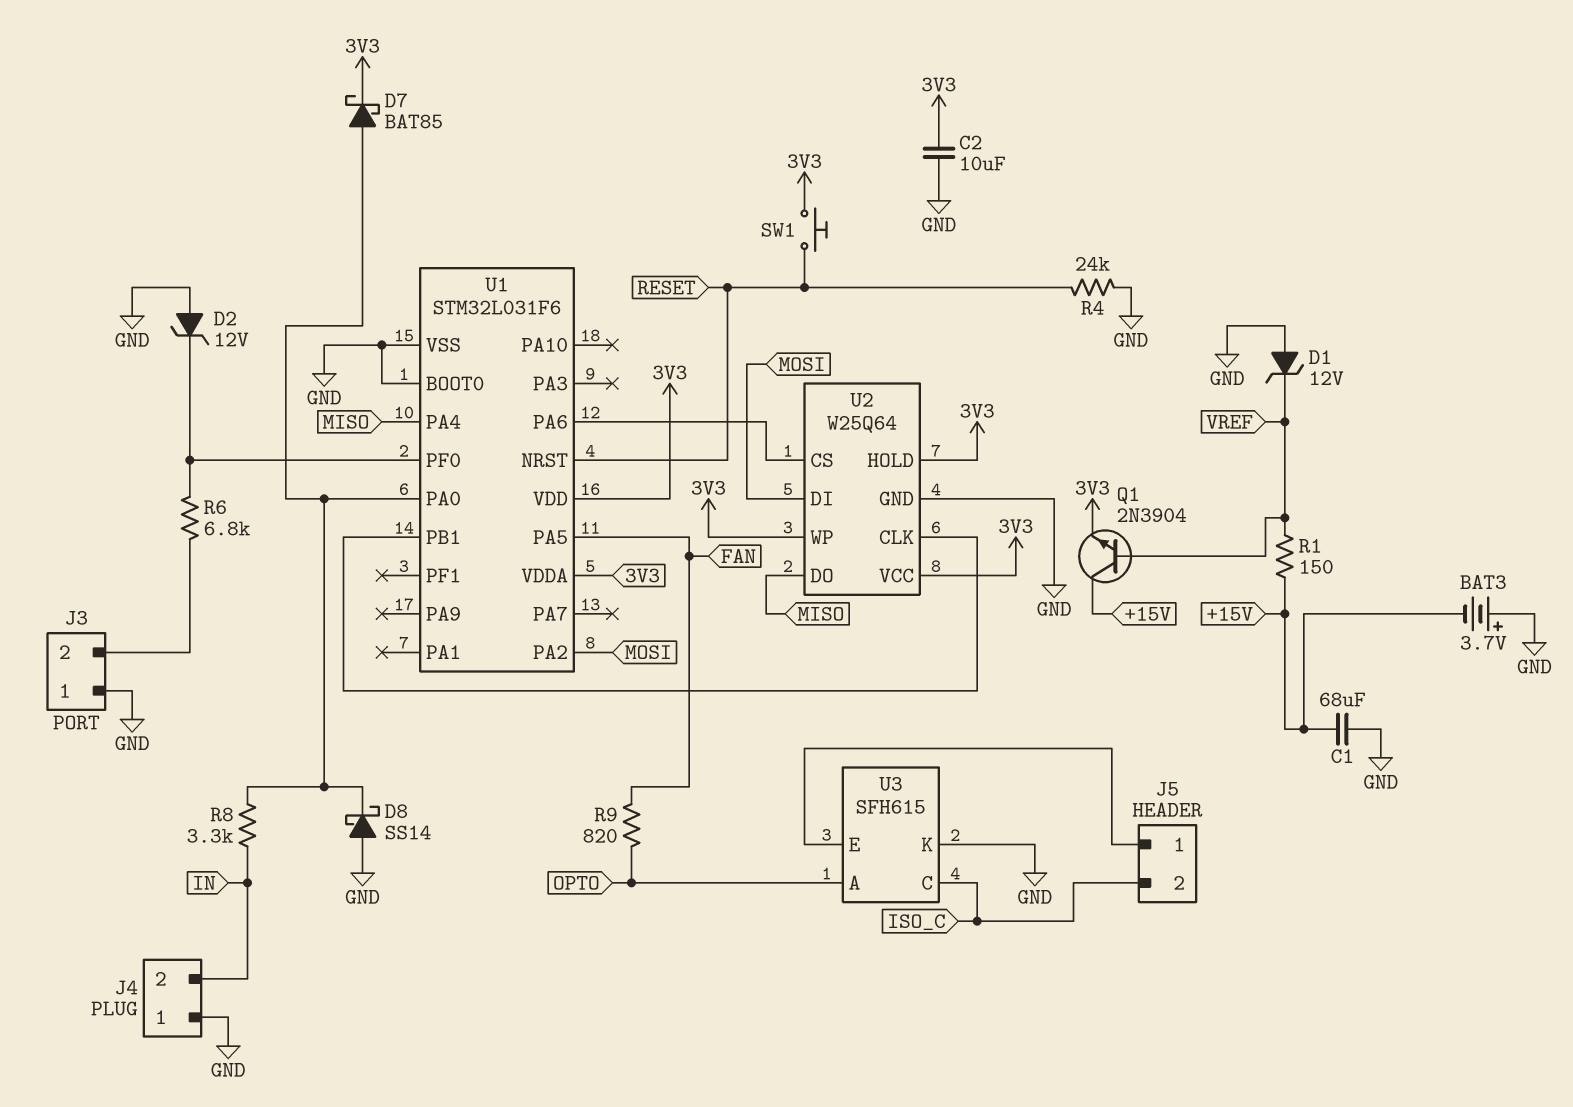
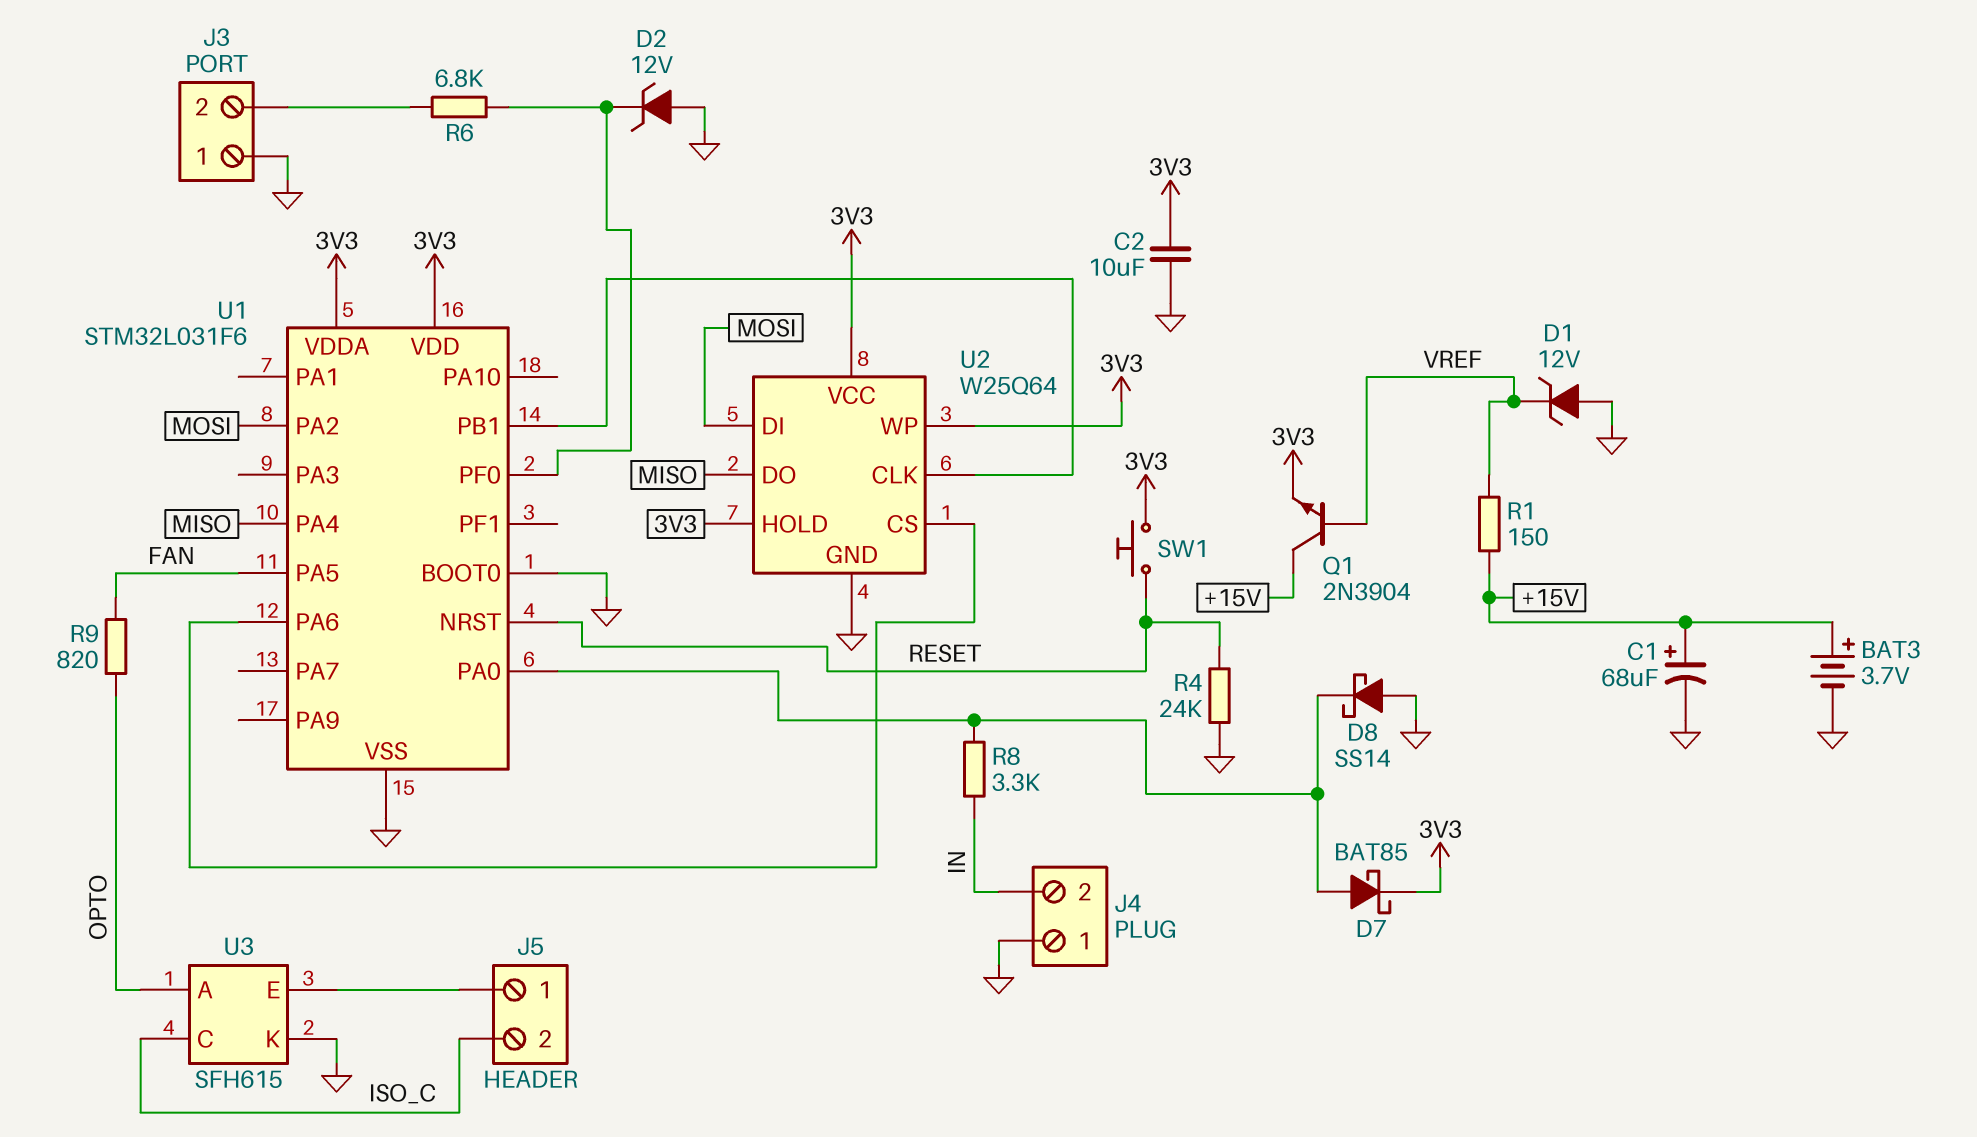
BAT3: 3.7V (plus GND, minus +15V) -> 3.7V (plus +15V, minus GND)
C1: 68uF (+15V, GND) -> 68uF (plus +15V, minus GND)

